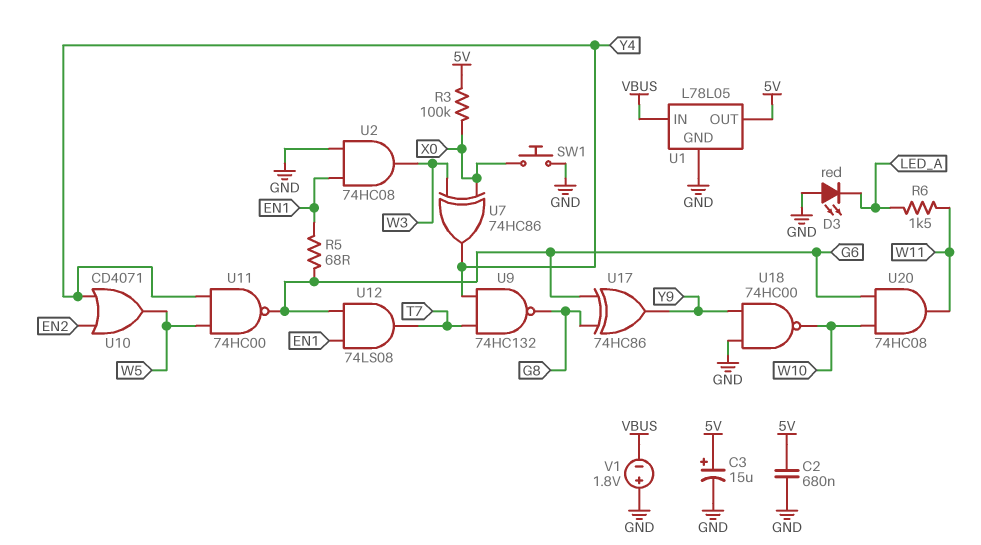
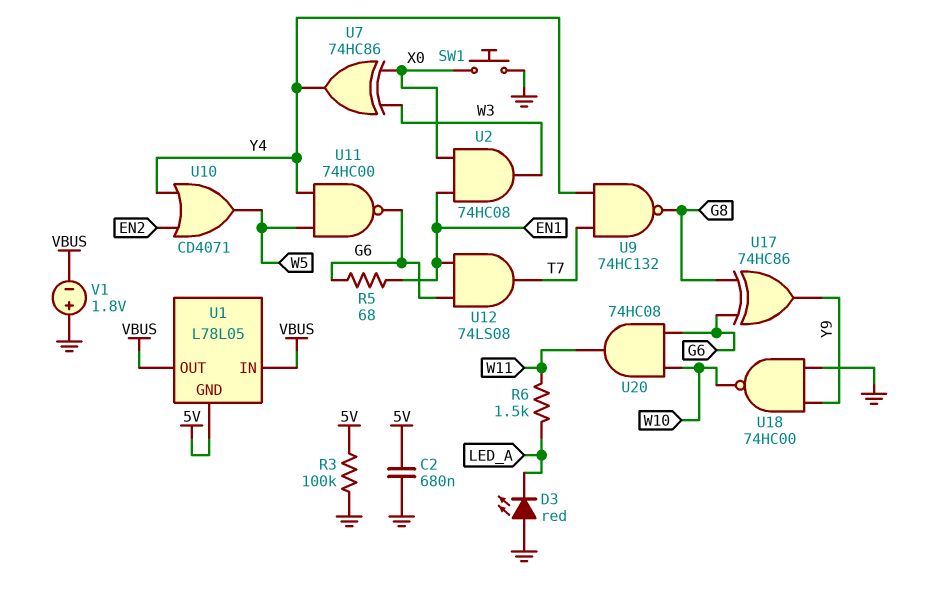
C3: 15uF (plus 5V, minus GND) -> none
R3: 100k (5V, X0) -> 100k (5V, GND)
U1 pin GND: GND -> 5V
U1 pin OUT: 5V -> VBUS
U2: AND 74HC08 (in EN1, in GND, out W3) -> AND 74HC08 (in EN1, in X0, out W3)

